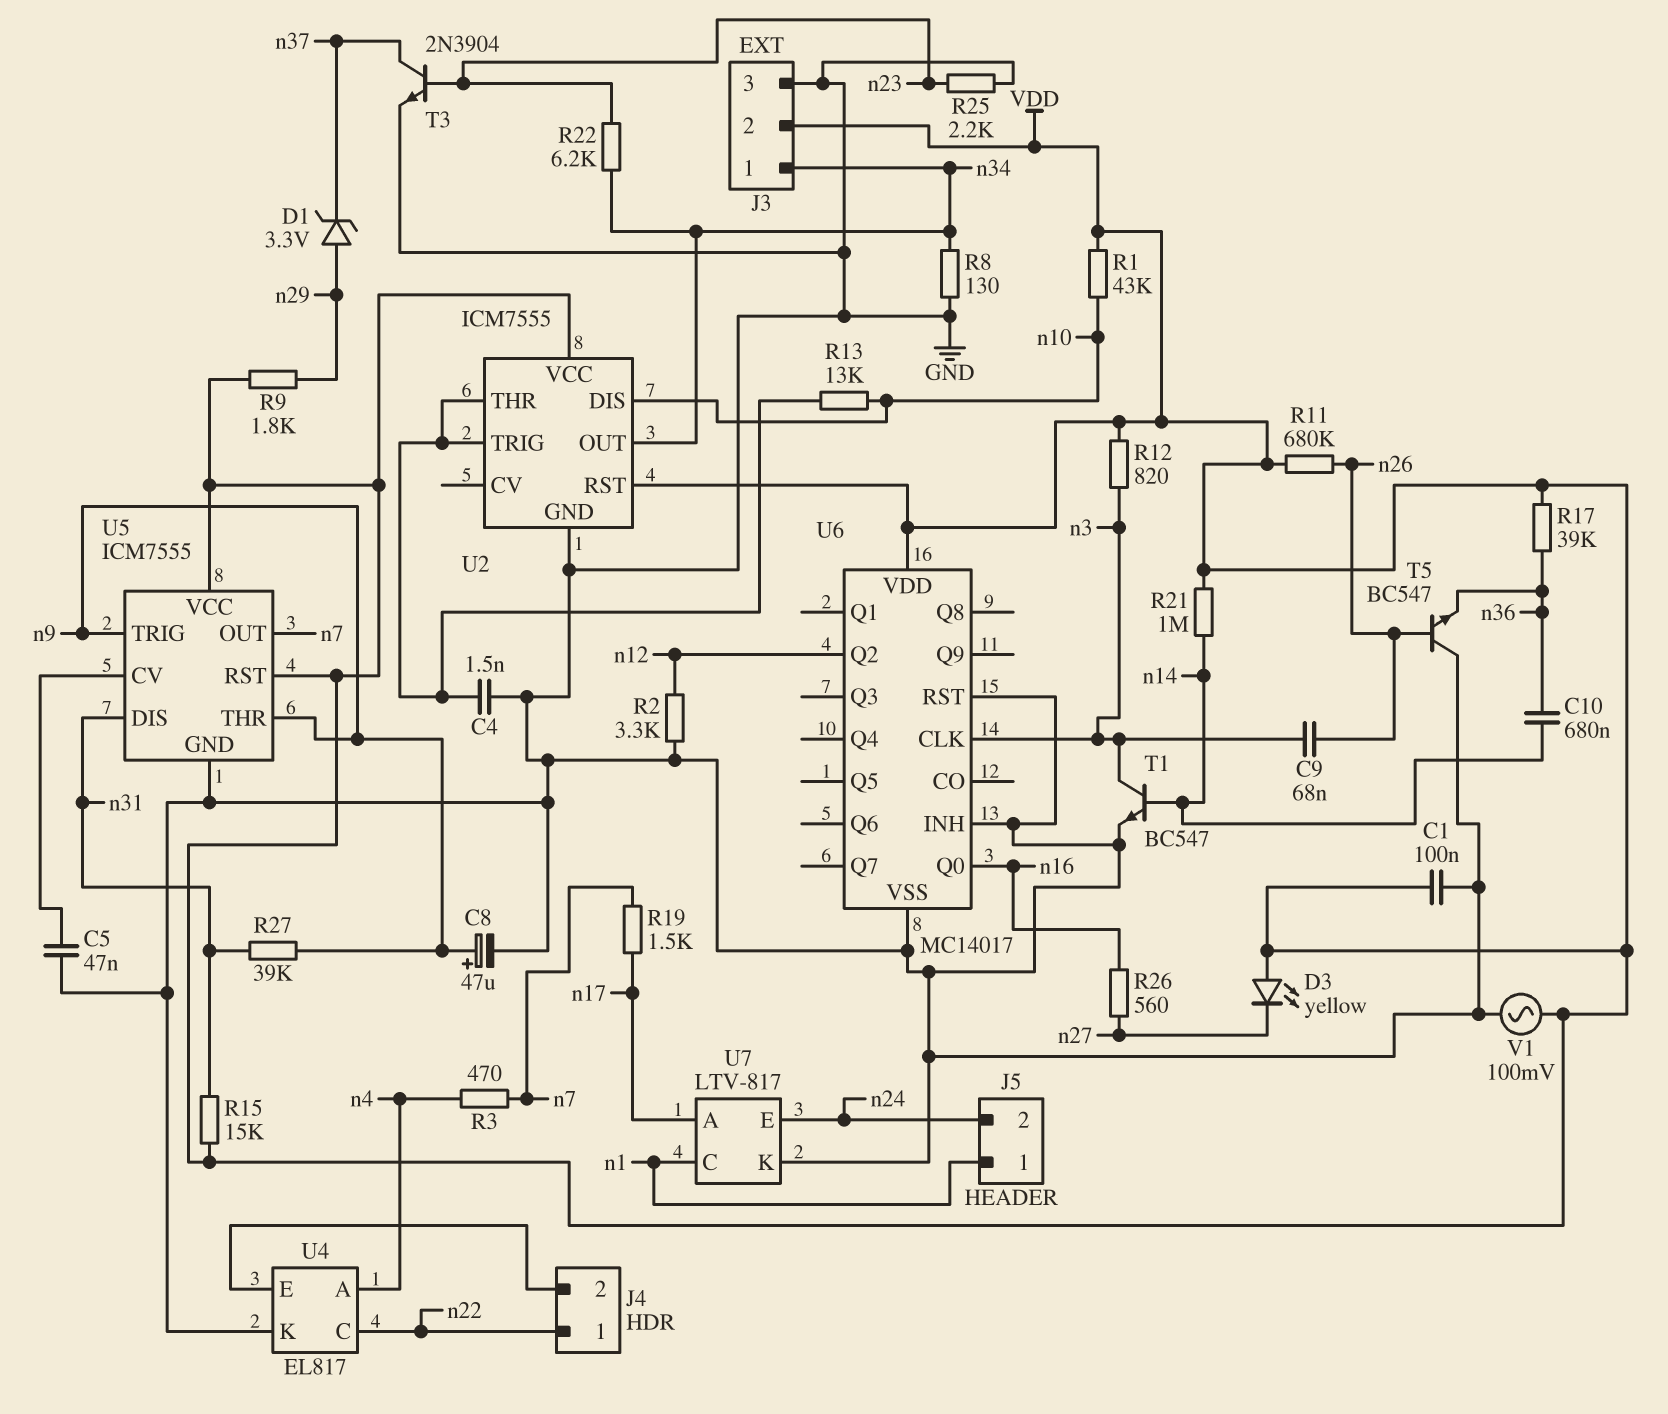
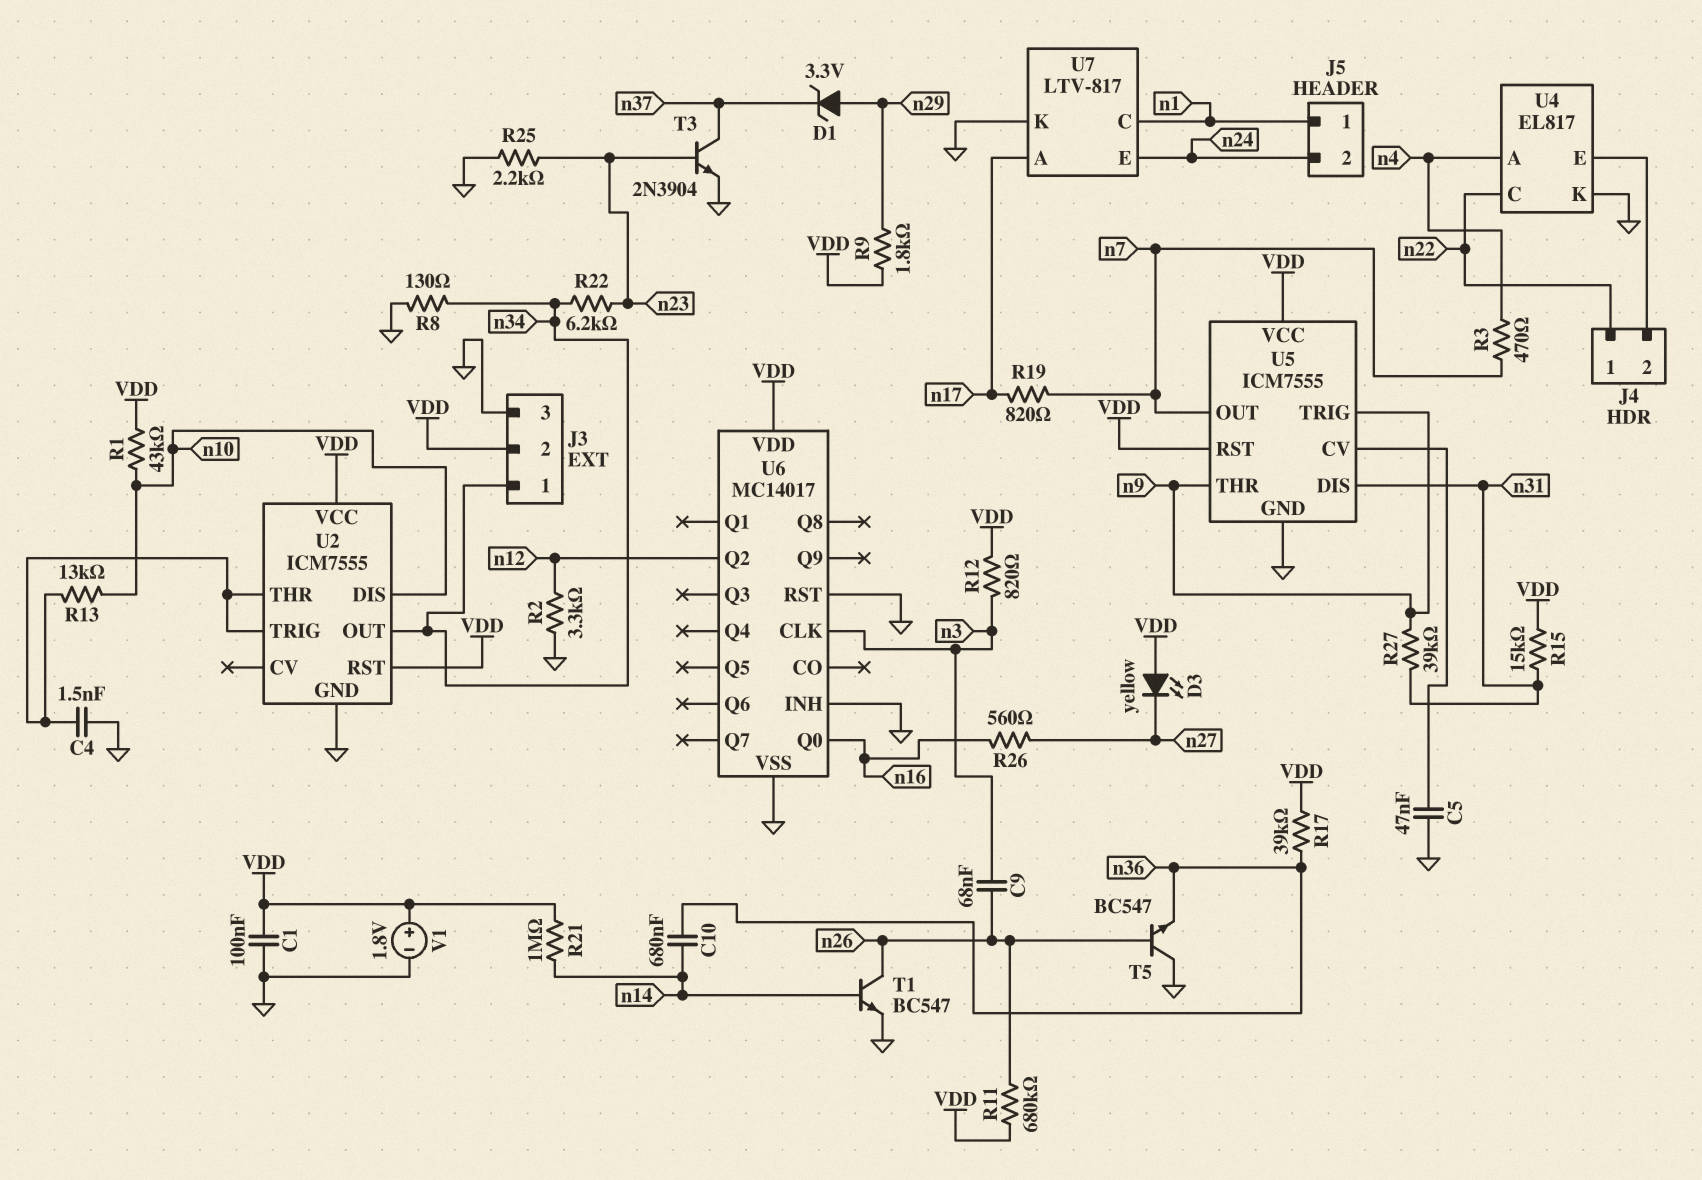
C8: 47uF (plus n9, minus GND) -> none
R19: 1.5k (n7, n17) -> 820 (n7, n17)
T1: NPN BC547 (B n14, C n3, E GND) -> NPN BC547 (B n14, C n26, E GND)
V1: AC 100mV (GND, VDD) -> 1.8V (plus VDD, minus GND)

